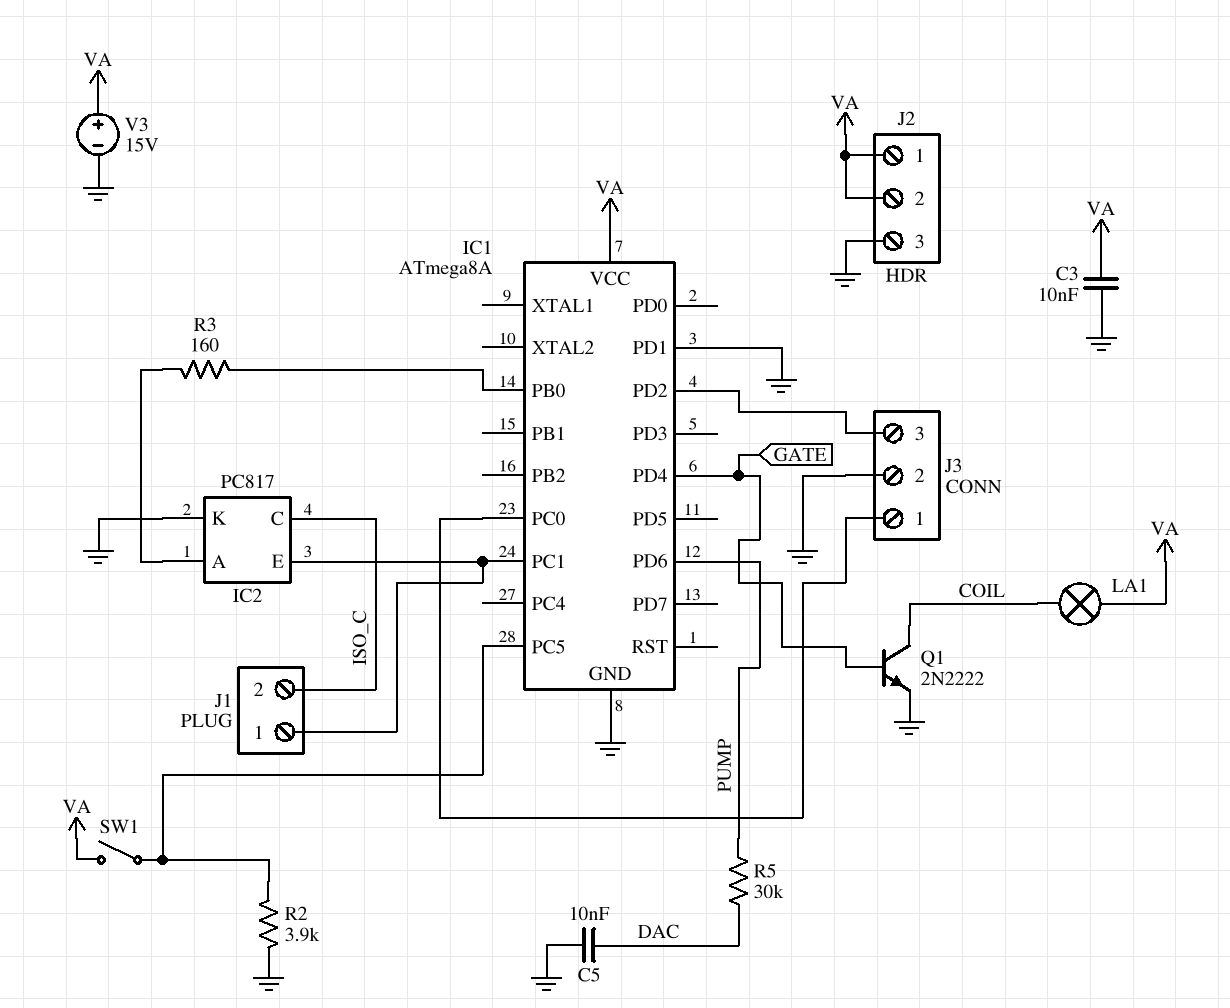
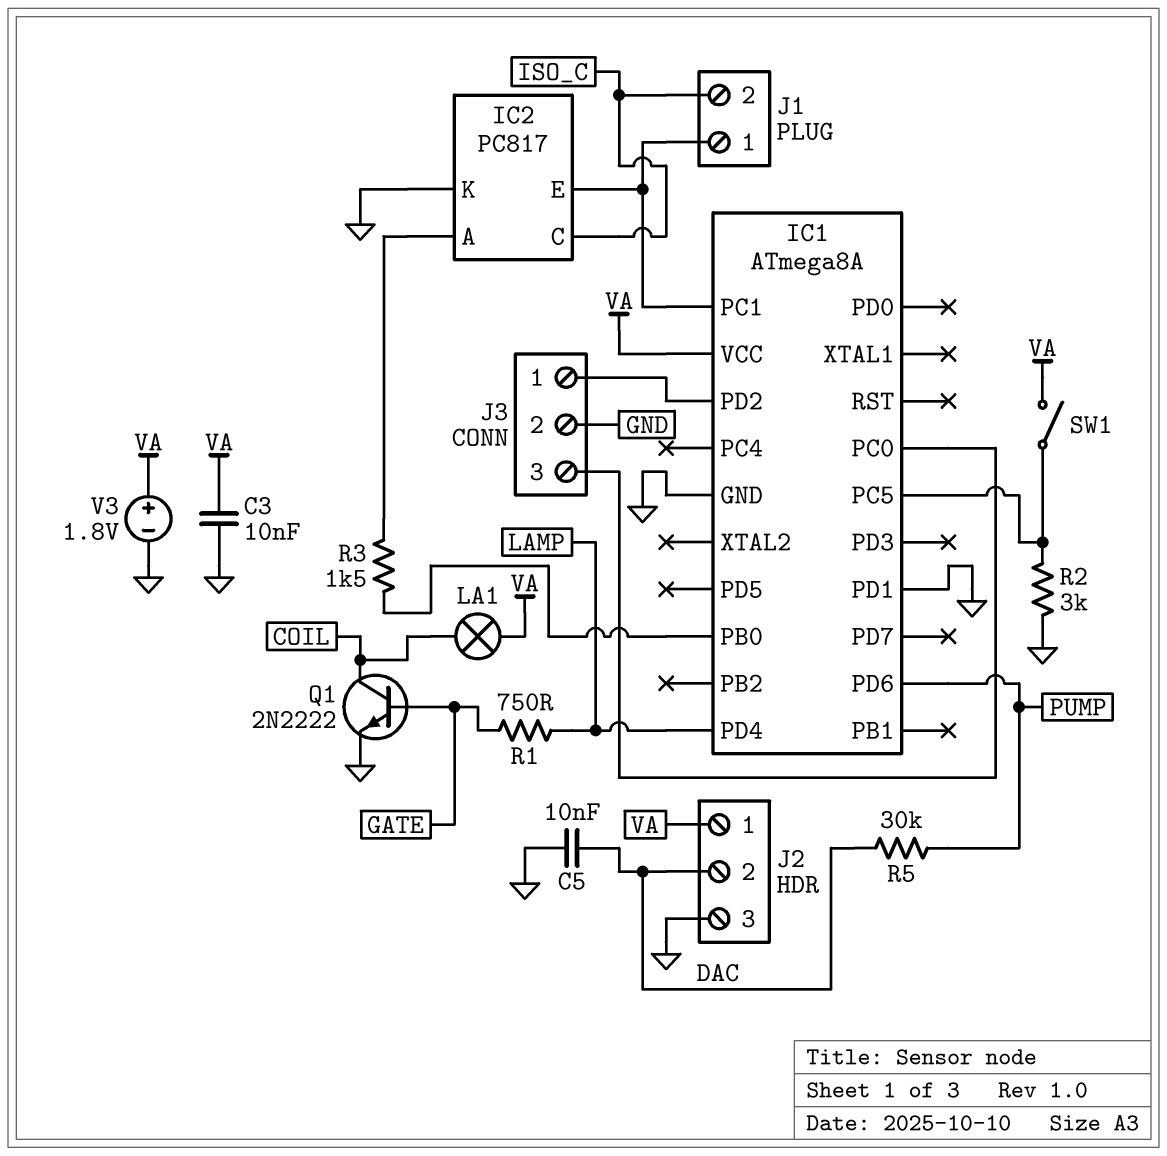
IC1 pin PD4: GATE -> LAMP
J2 pin 2: VA -> DAC
J3 pin 1: IC1/PC0 -> IC1/PD2
J3 pin 3: IC1/PD2 -> IC1/PC0
R1: none -> 750 (GATE, LAMP)
R2: 3.9k (GND, IC1/PC5) -> 3k (GND, IC1/PC5)
R3: 160 (IC1/PB0, IC2/A) -> 1.5k (IC1/PB0, IC2/A)
V3: 15V (plus VA, minus GND) -> 1.8V (plus VA, minus GND)

